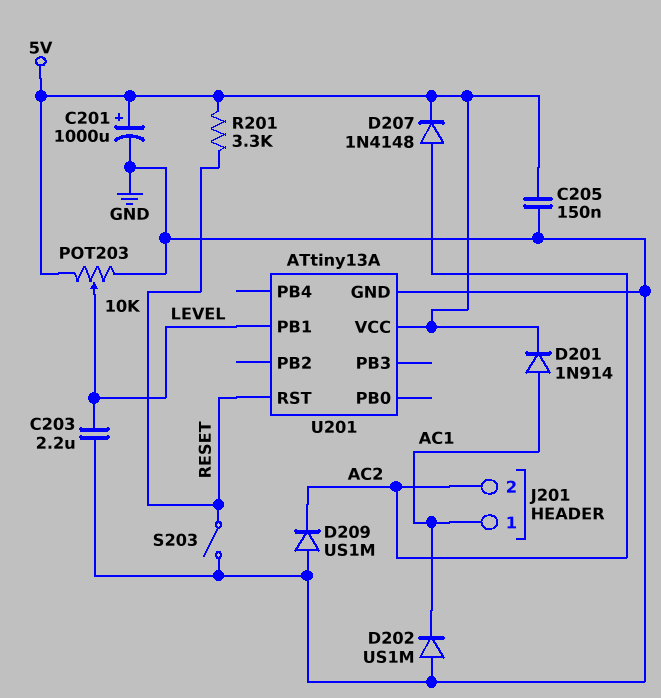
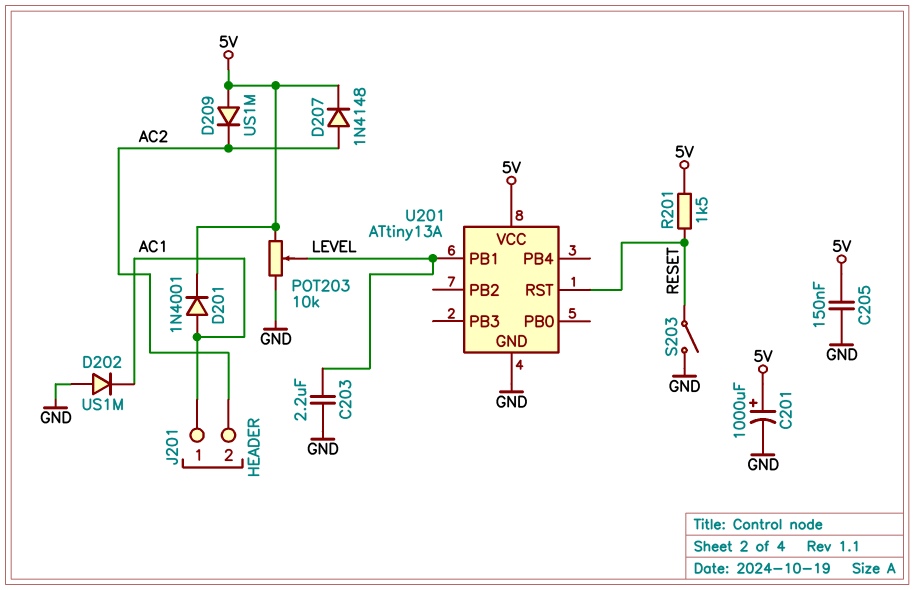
D201: diode 1N914 (A AC1, K 5V) -> diode 1N4001 (A AC1, K 5V)
D209: diode US1M (A GND, K AC2) -> diode US1M (A 5V, K AC2)
R201: 3.3k (5V, RESET) -> 1.5k (5V, RESET)

